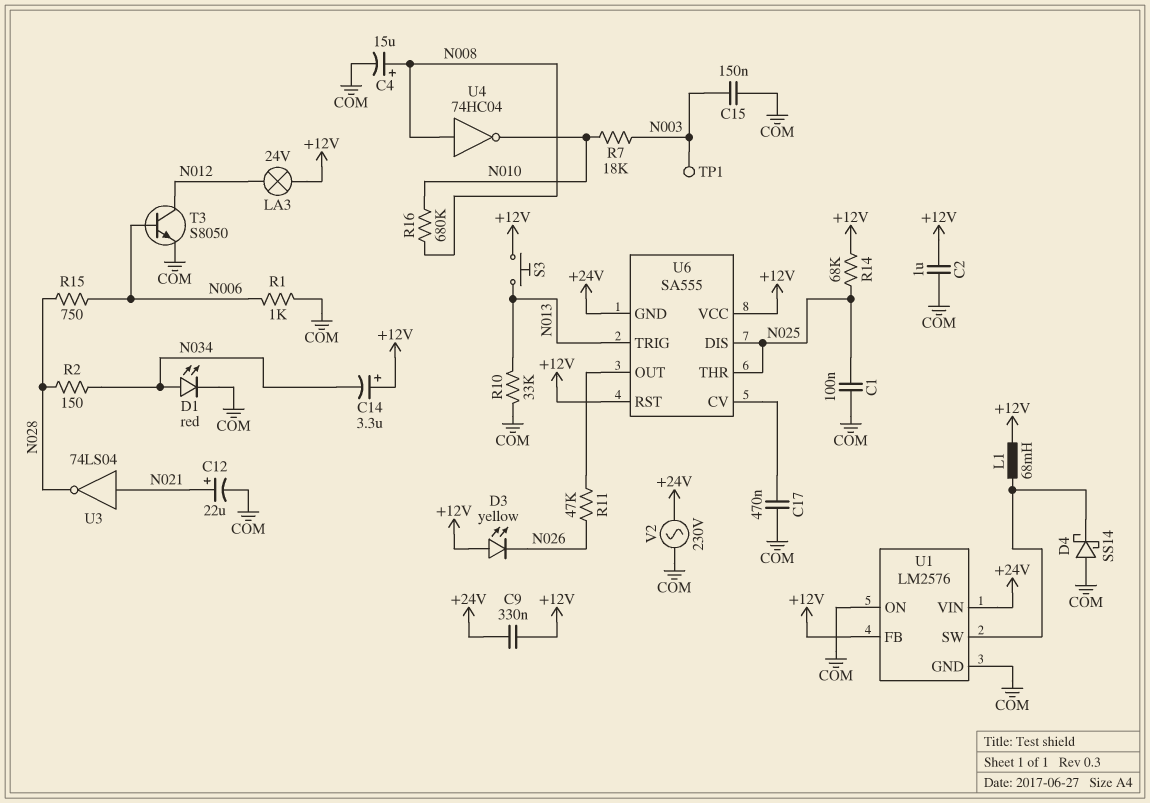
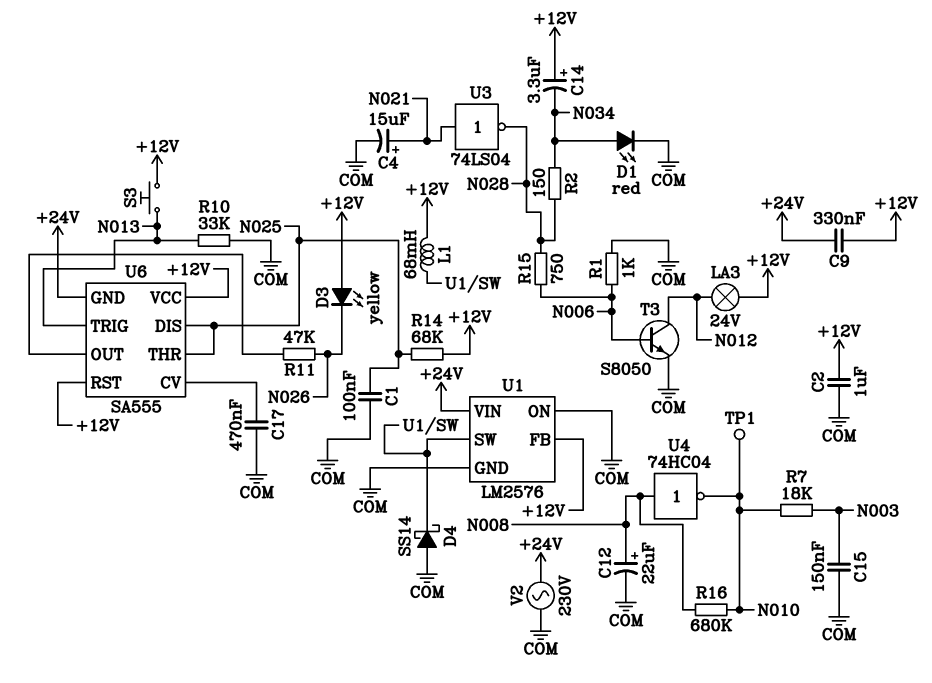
C4: 15uF (plus N008, minus COM) -> 15uF (plus N021, minus COM)
C12: 22uF (plus N021, minus COM) -> 22uF (plus N008, minus COM)
TP1: test point (N003) -> test point (N010)

